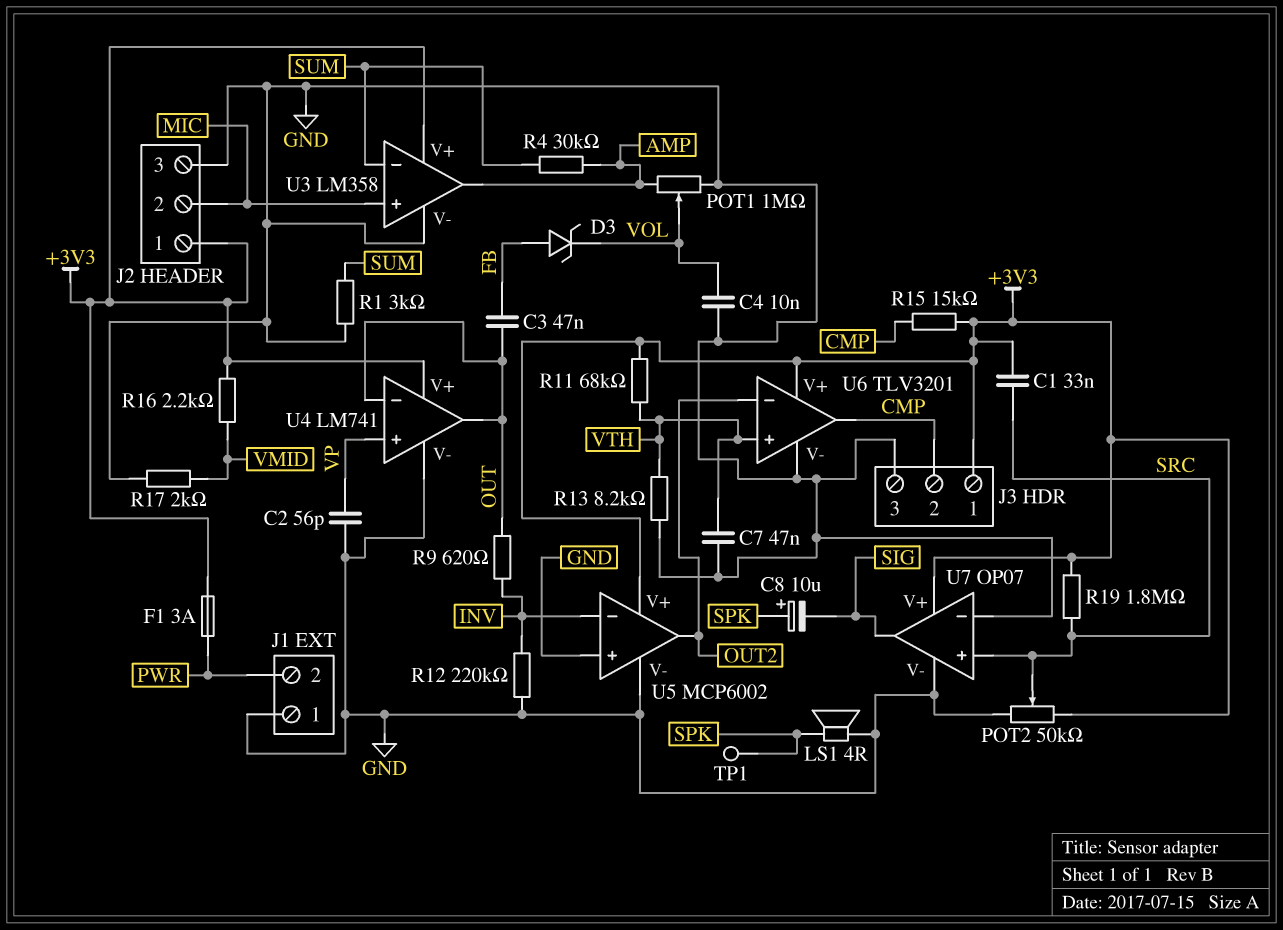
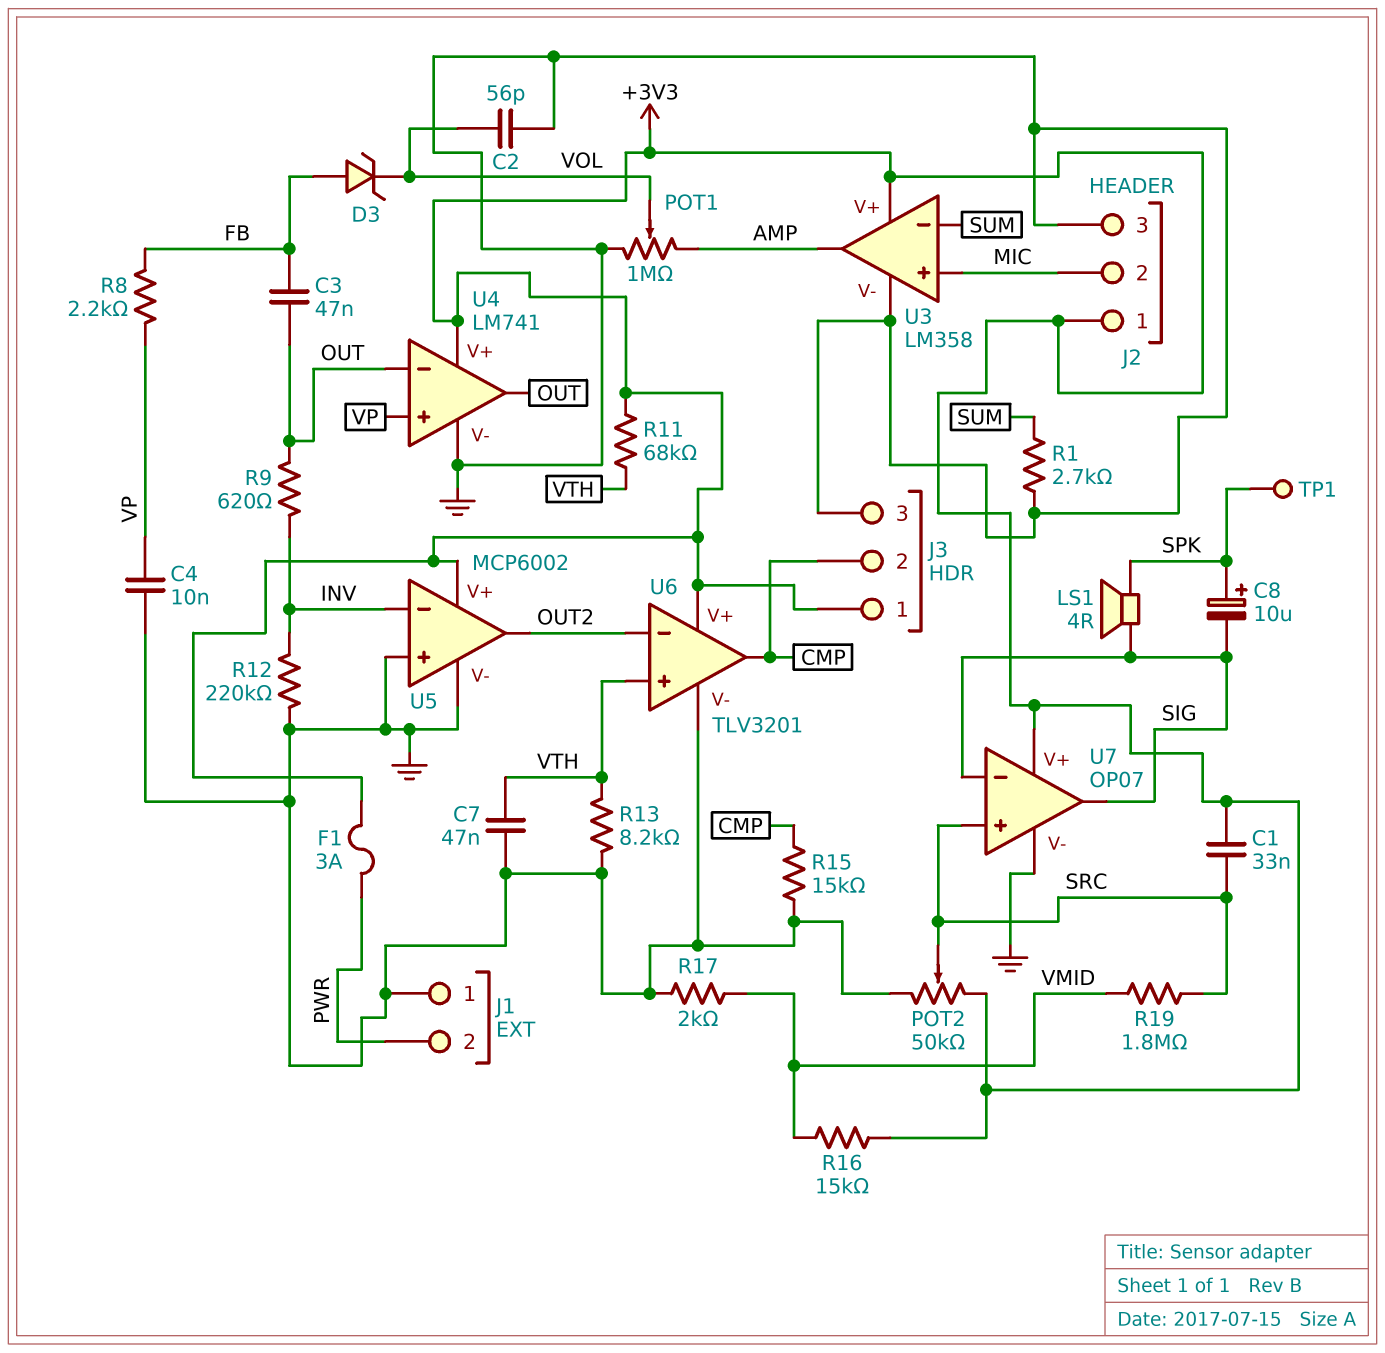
C2: 56pF (GND, VP) -> 56pF (GND, VOL)
C4: 10nF (GND, VOL) -> 10nF (GND, VP)
LS1: speaker 4R (GND, SPK) -> speaker 4R (SIG, SPK)
R1: 3k (GND, SUM) -> 2.7k (GND, SUM)
R4: 30k (AMP, SUM) -> none
R8: none -> 2.2k (FB, VP)
R15: 15k (+3V3, CMP) -> 15k (CMP, GND)
R16: 2.2k (+3V3, VMID) -> 15k (+3V3, VMID)
R19: 1.8M (+3V3, SRC) -> 1.8M (SRC, VMID)
U7 pin in-: GND -> SIG

